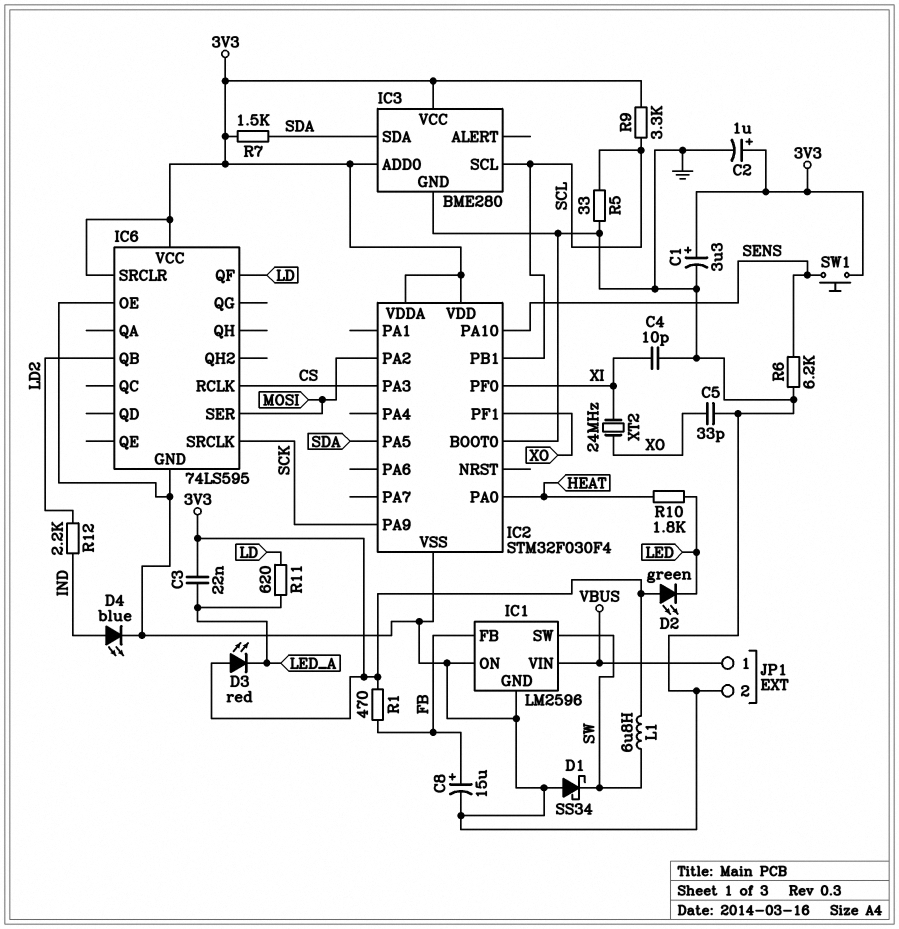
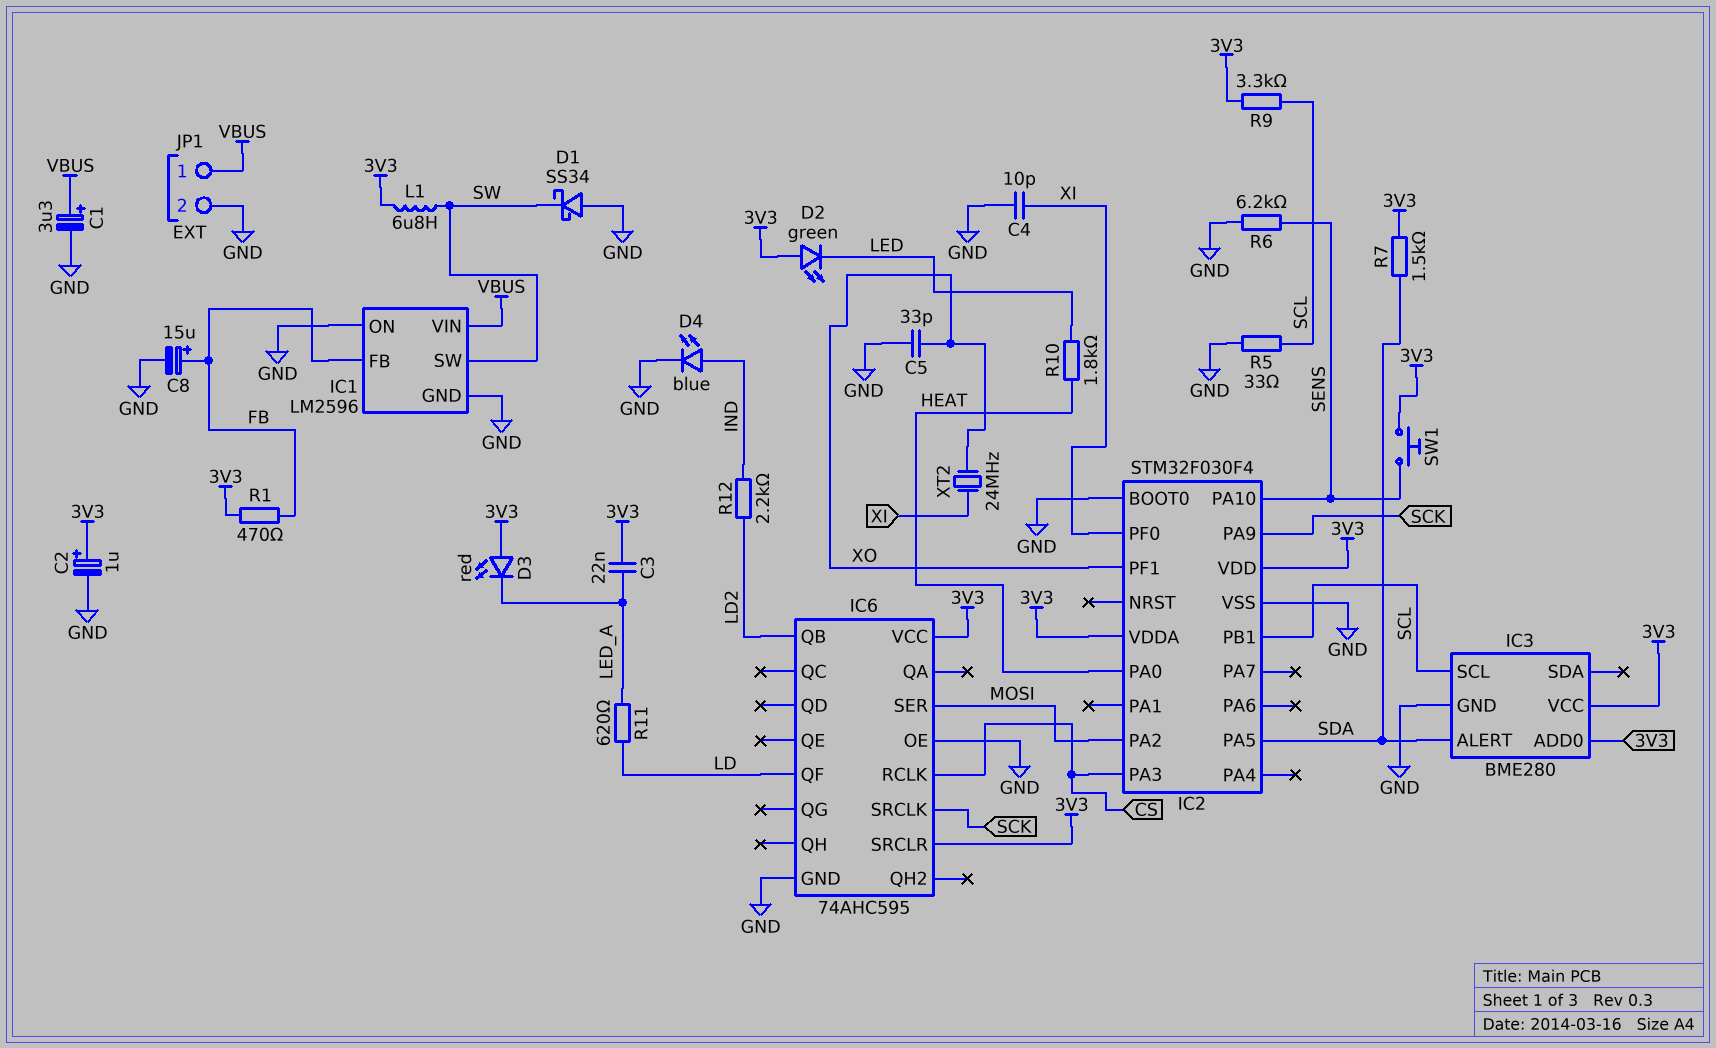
C1: 3.3uF (plus 3V3, minus GND) -> 3.3uF (plus VBUS, minus GND)
IC3 pin ALERT: none -> SDA
IC3 pin SDA: SDA -> none
IC6: 74LS595 -> 74AHC595

